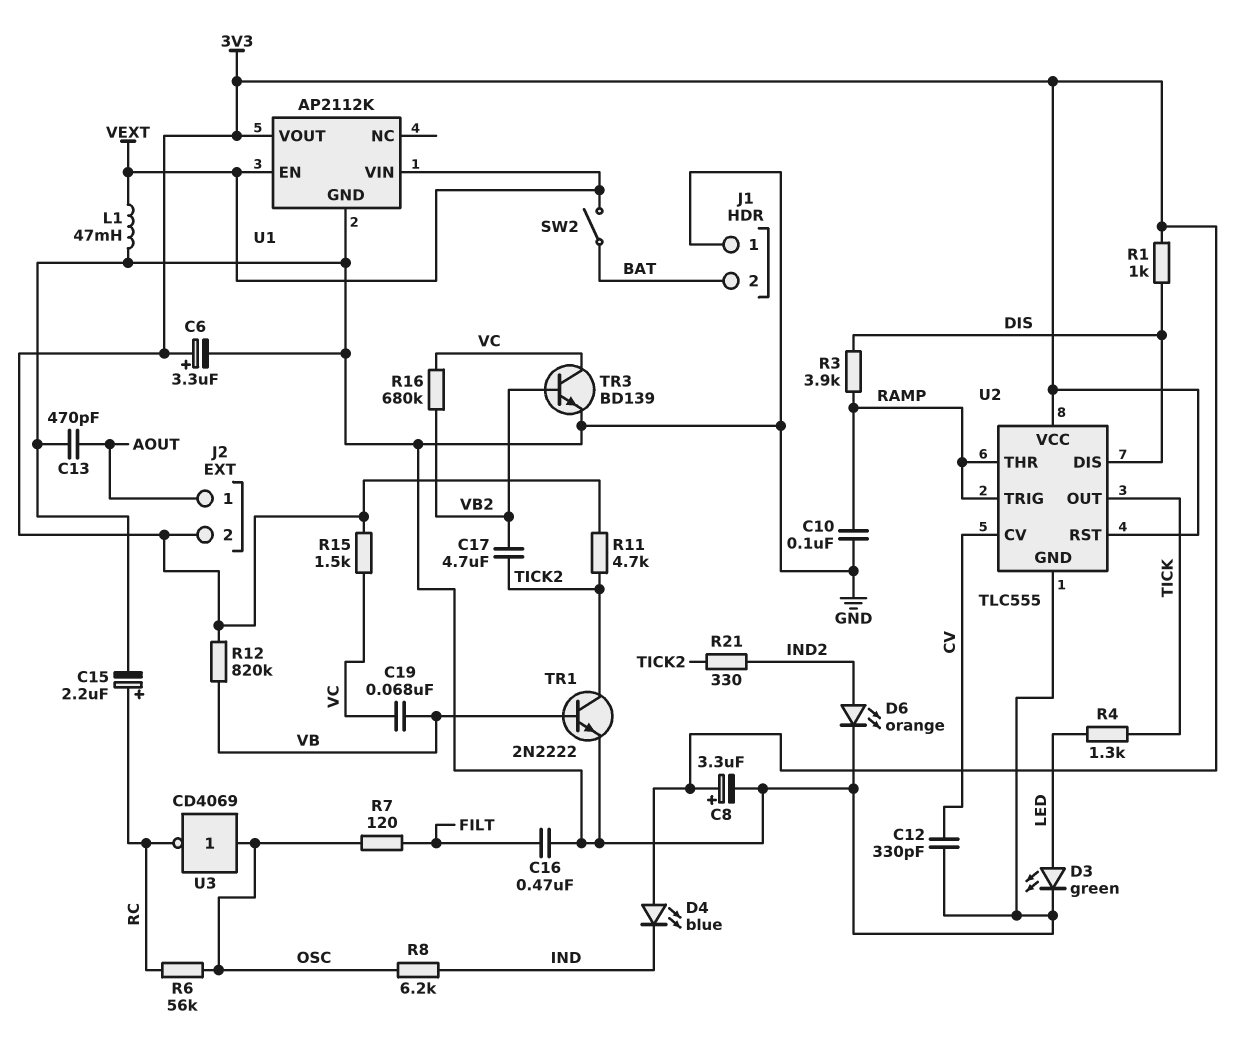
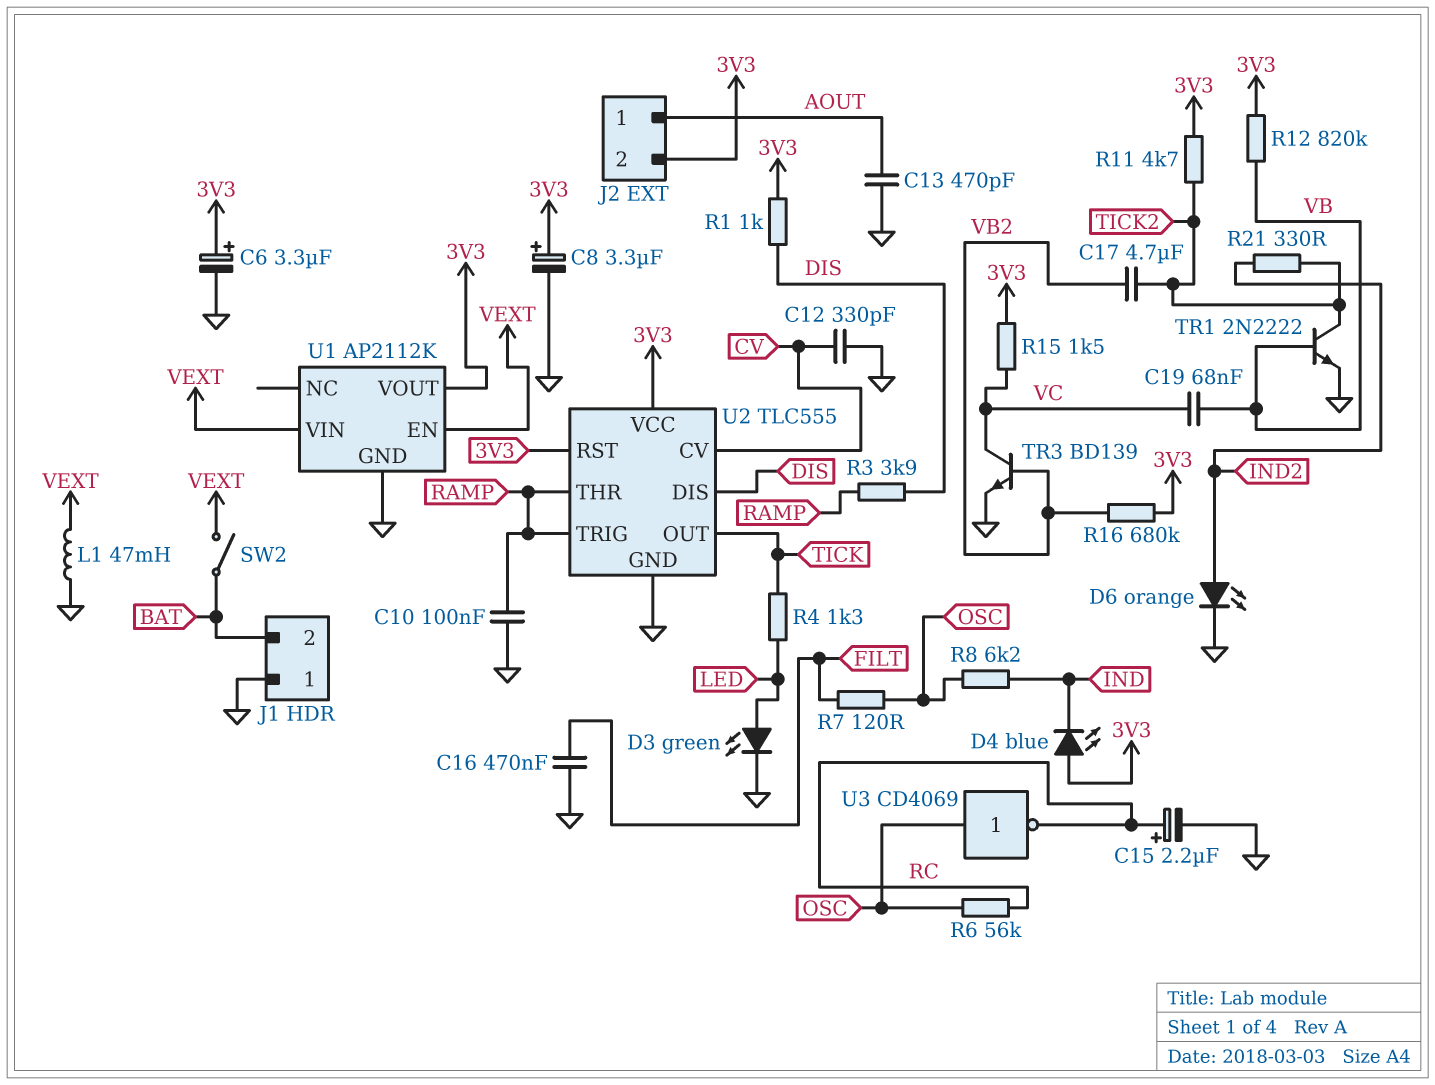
R16: 680k (VB2, VC) -> 680k (3V3, VB2)

